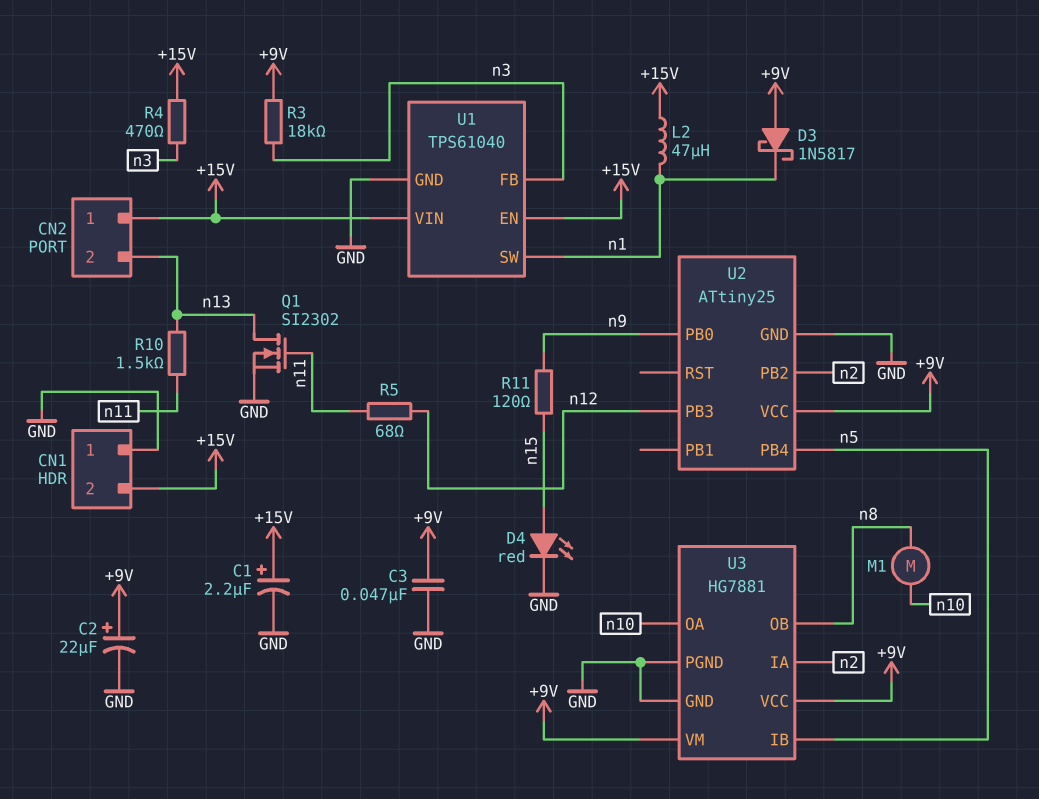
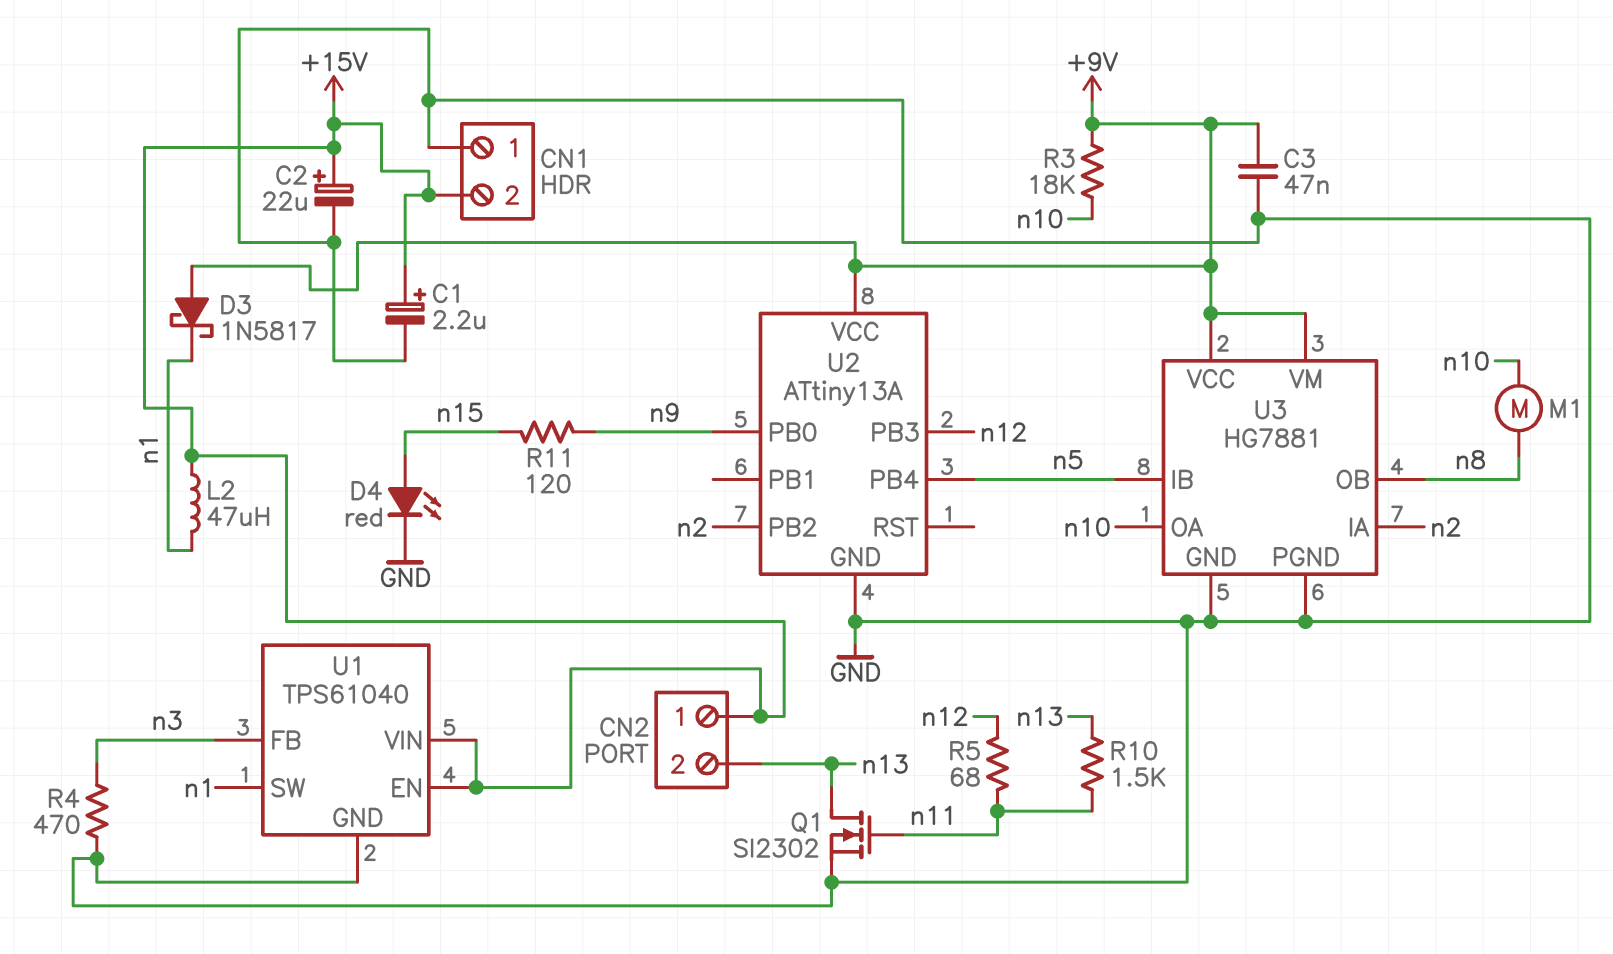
C2: 22uF (plus +9V, minus GND) -> 22uF (plus +15V, minus GND)
R3: 18k (+9V, n3) -> 18k (+9V, n10)
R4: 470 (+15V, n3) -> 470 (GND, n3)
U2: ATtiny25 -> ATtiny13A

